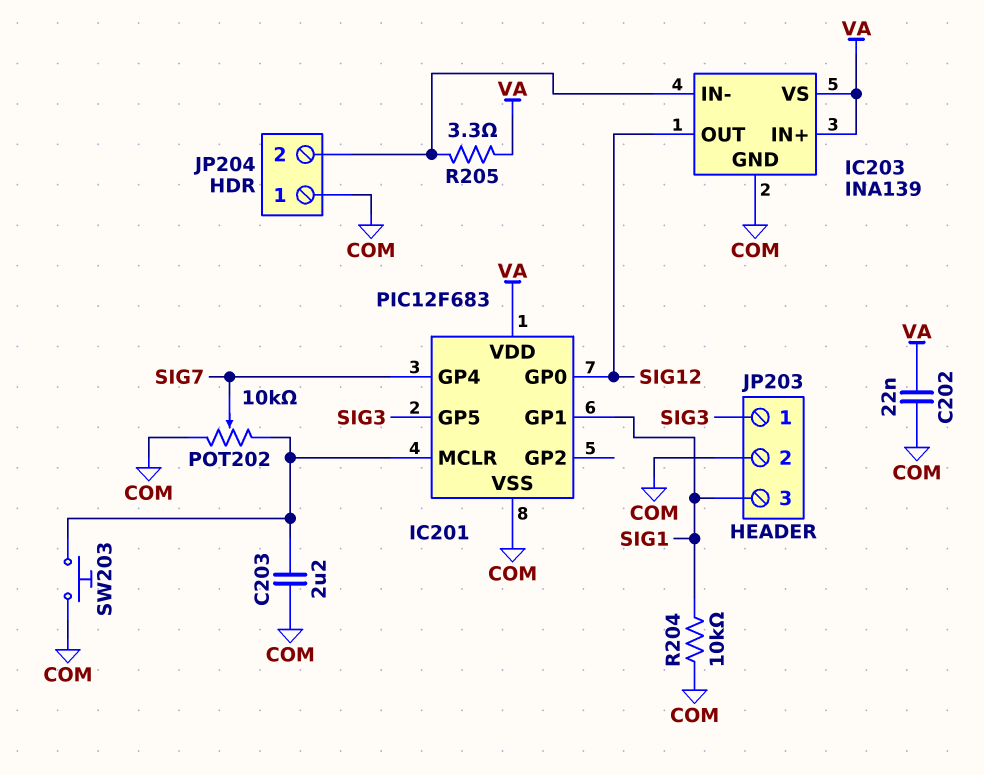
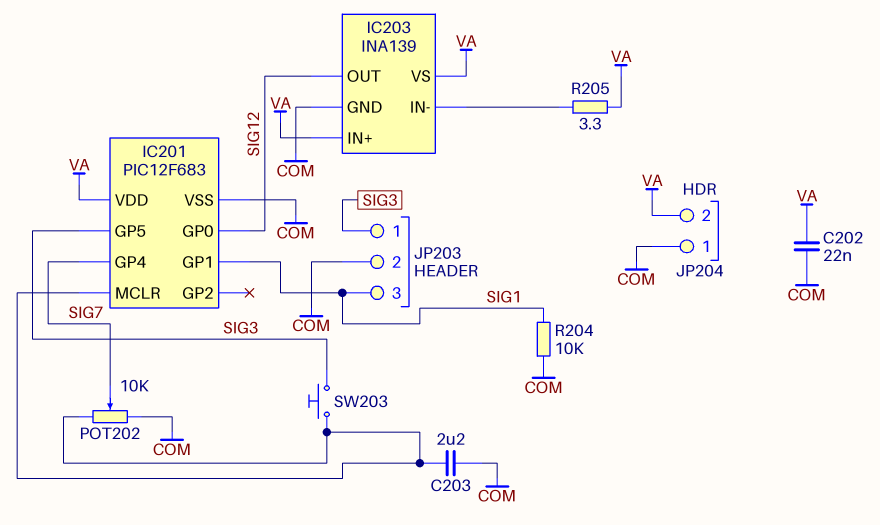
JP204 pin 2: IC203/IN- -> VA
SW203: button (COM, IC201/MCLR) -> button (IC201/MCLR, SIG3)

